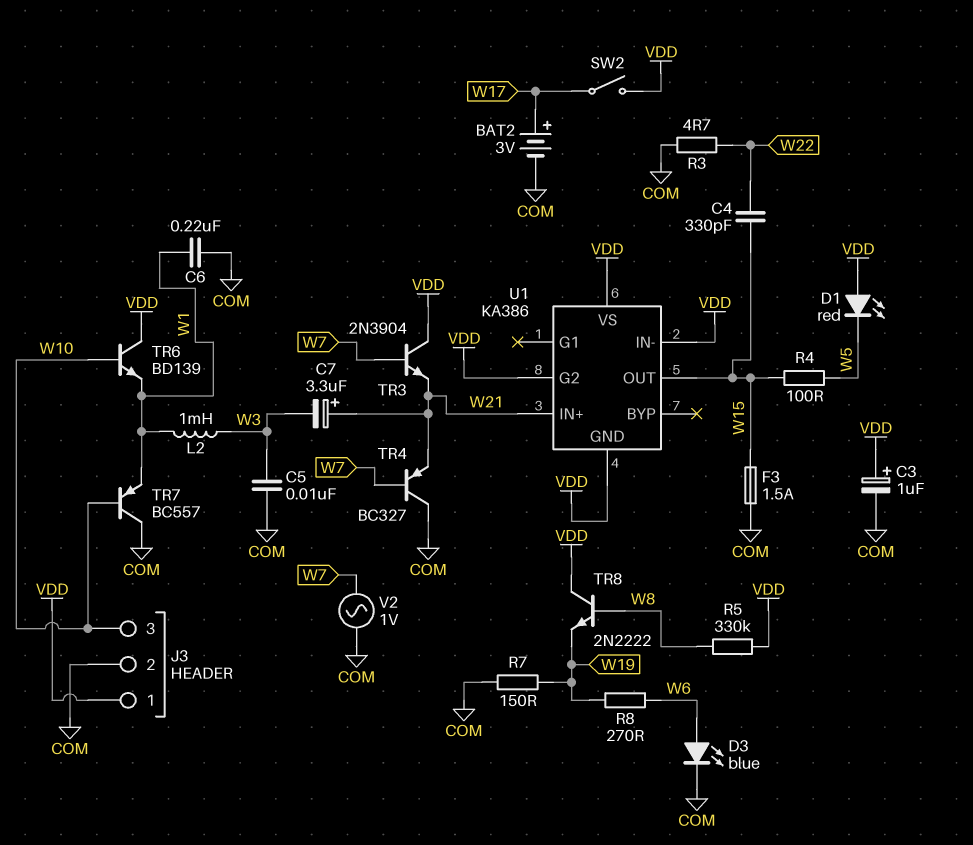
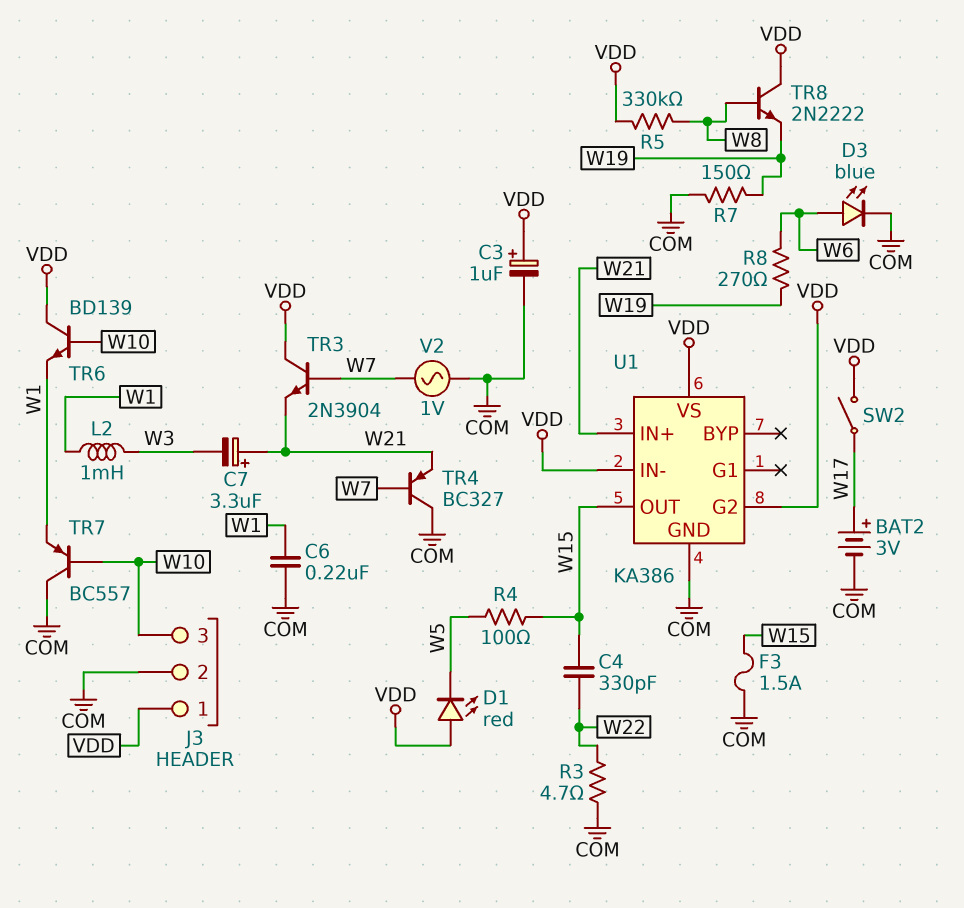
C5: 10nF (COM, W3) -> none
U1 pin GND: VDD -> COM

